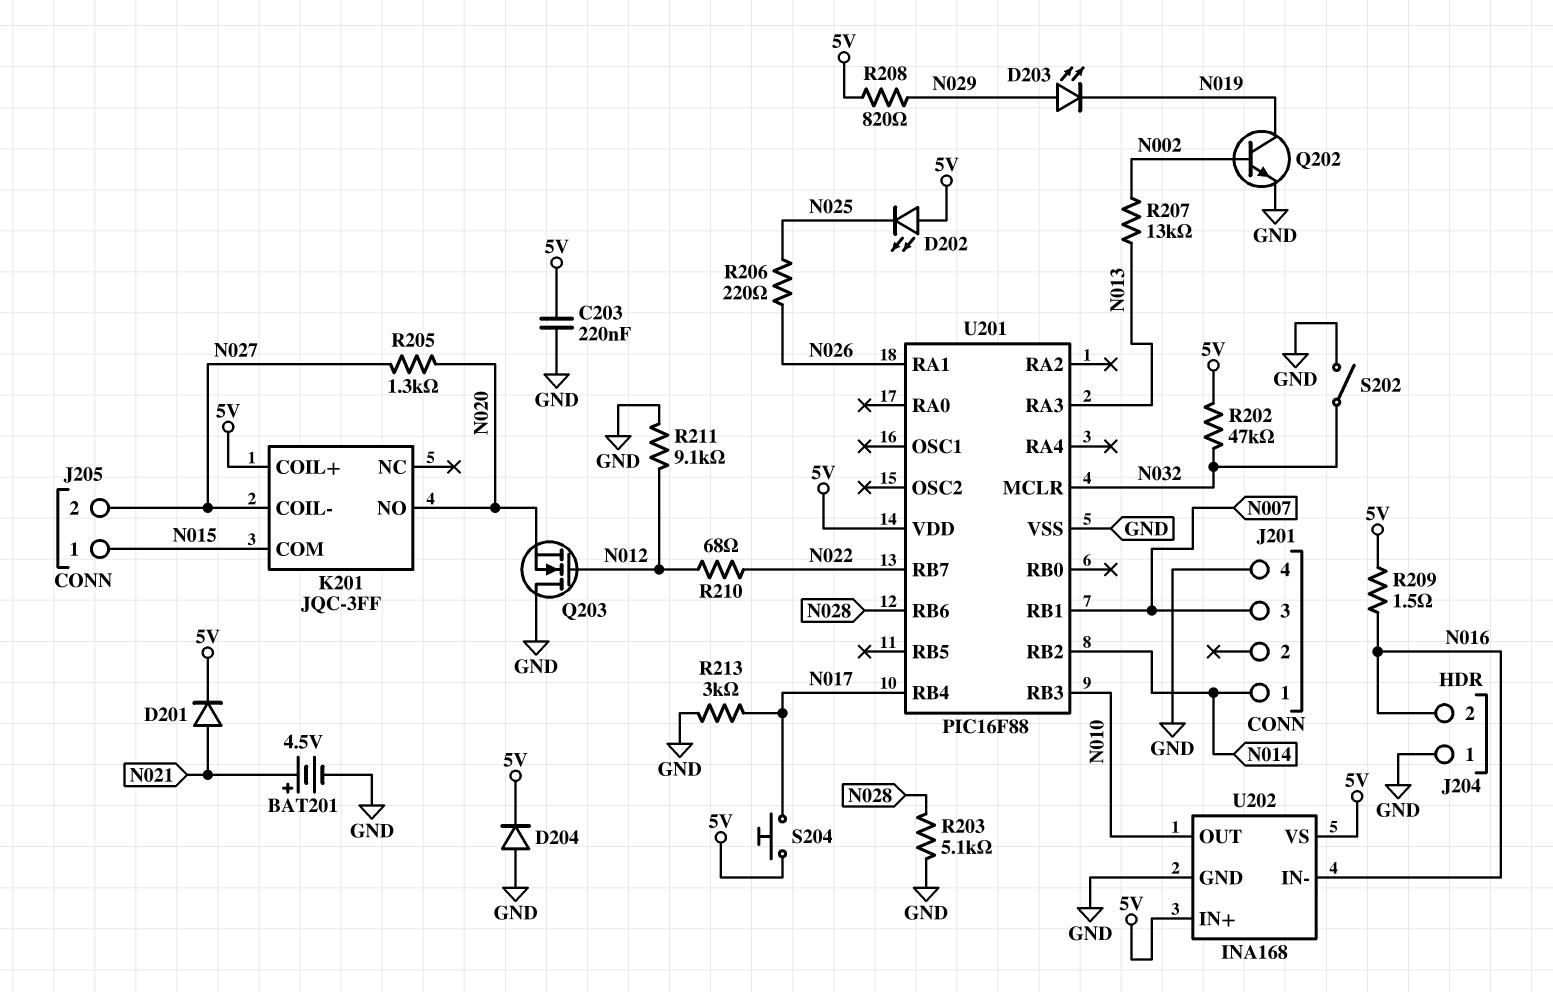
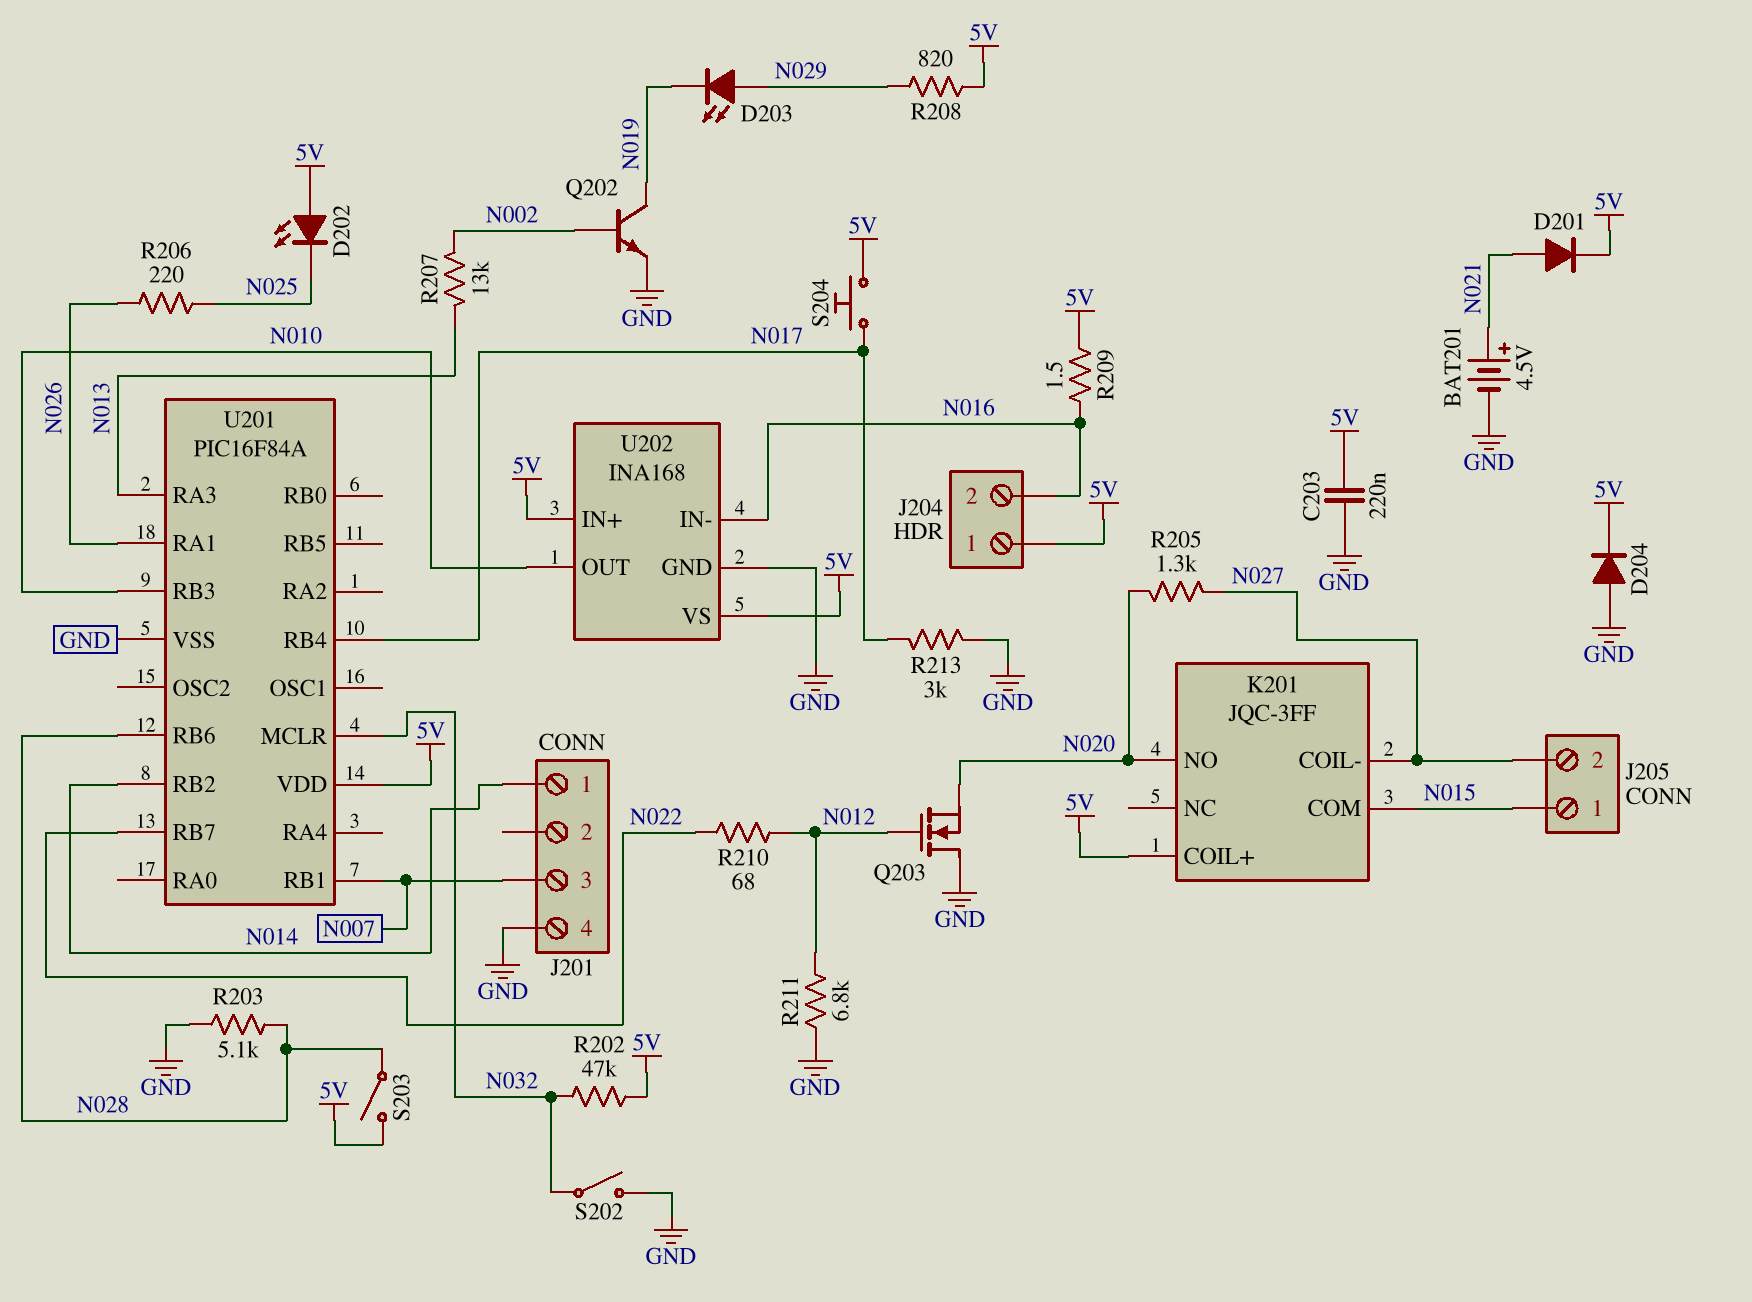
J204 pin 1: GND -> 5V
R211: 9.1k (GND, N012) -> 6.8k (GND, N012)
S203: none -> switch (5V, N028)
U201: PIC16F88 -> PIC16F84A

